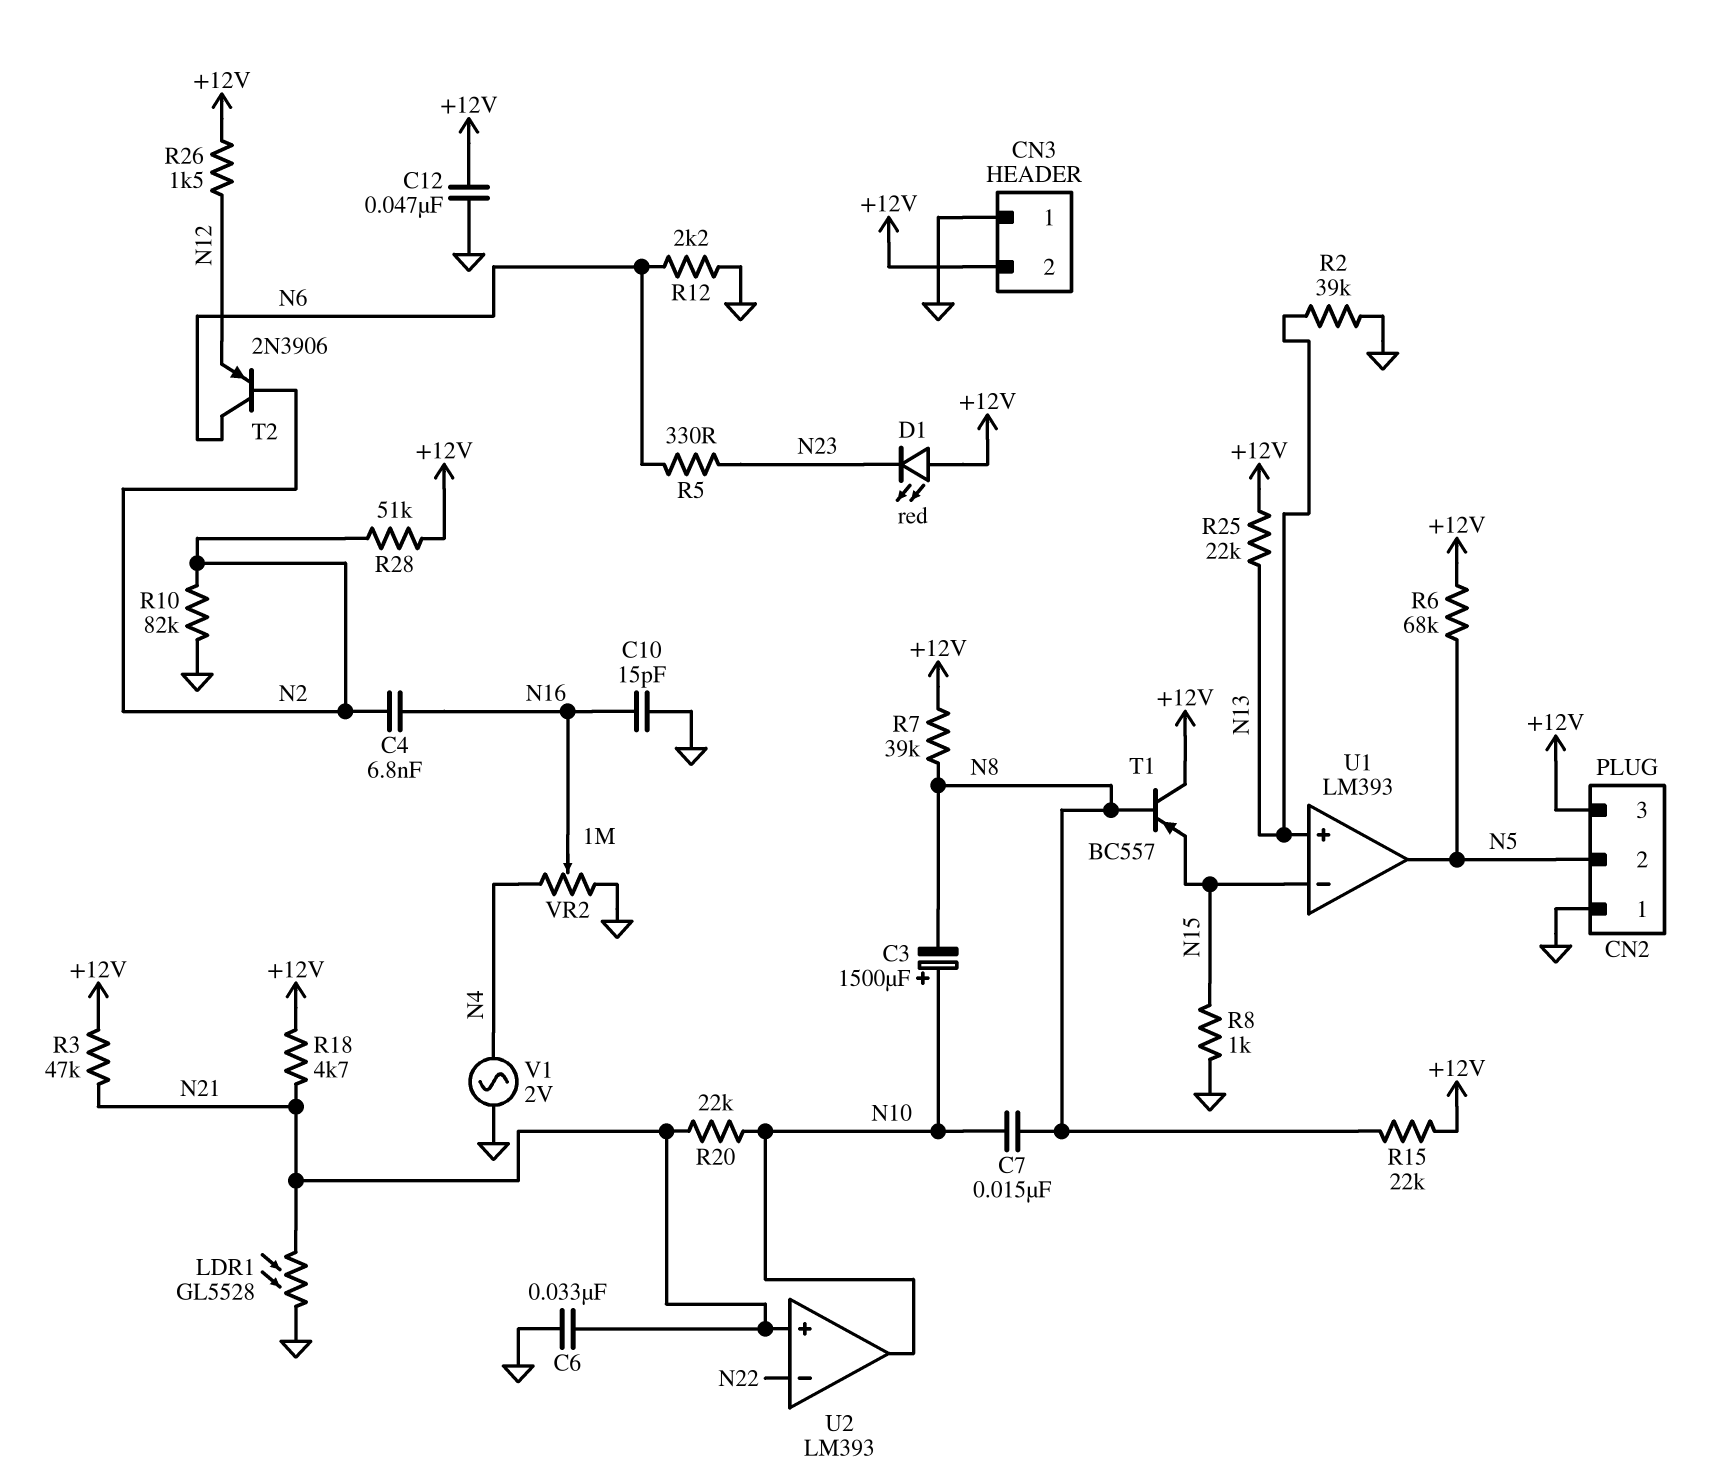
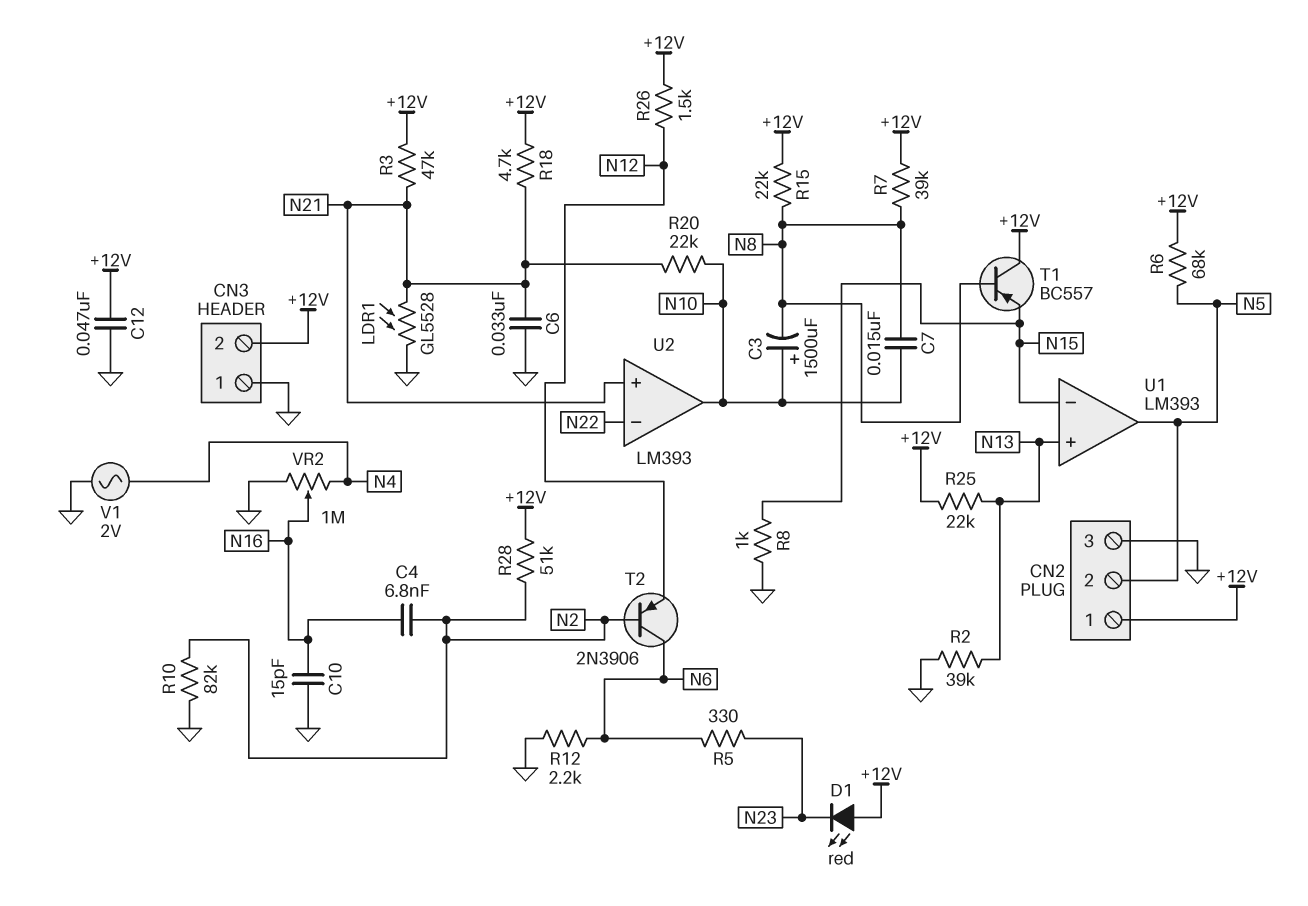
CN2 pin 1: GND -> +12V
CN2 pin 3: +12V -> GND

